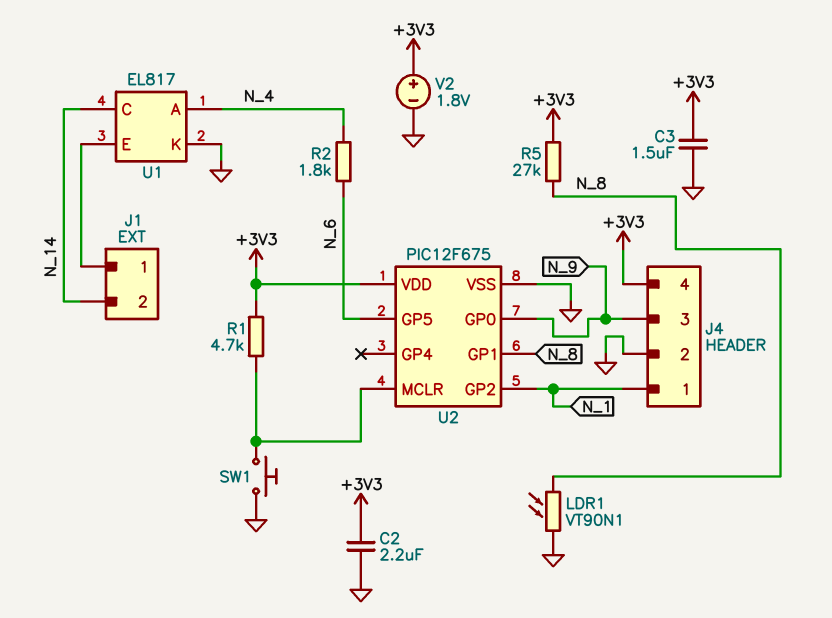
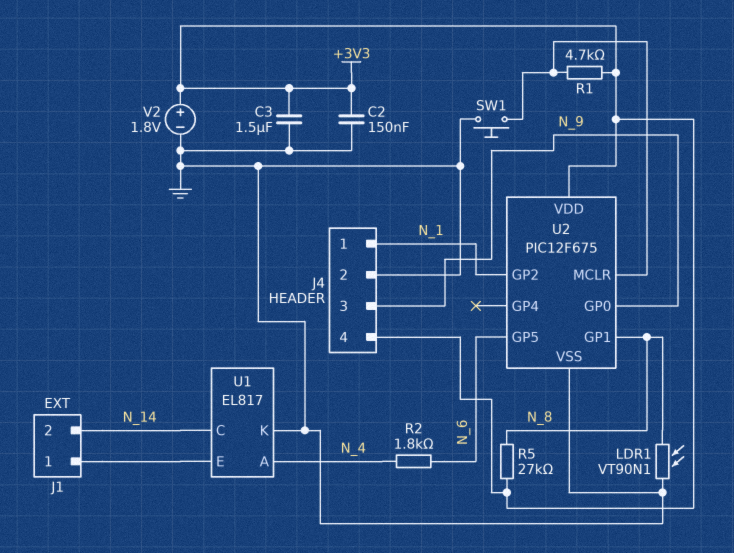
C2: 2.2uF (+3V3, GND) -> 150nF (+3V3, GND)

